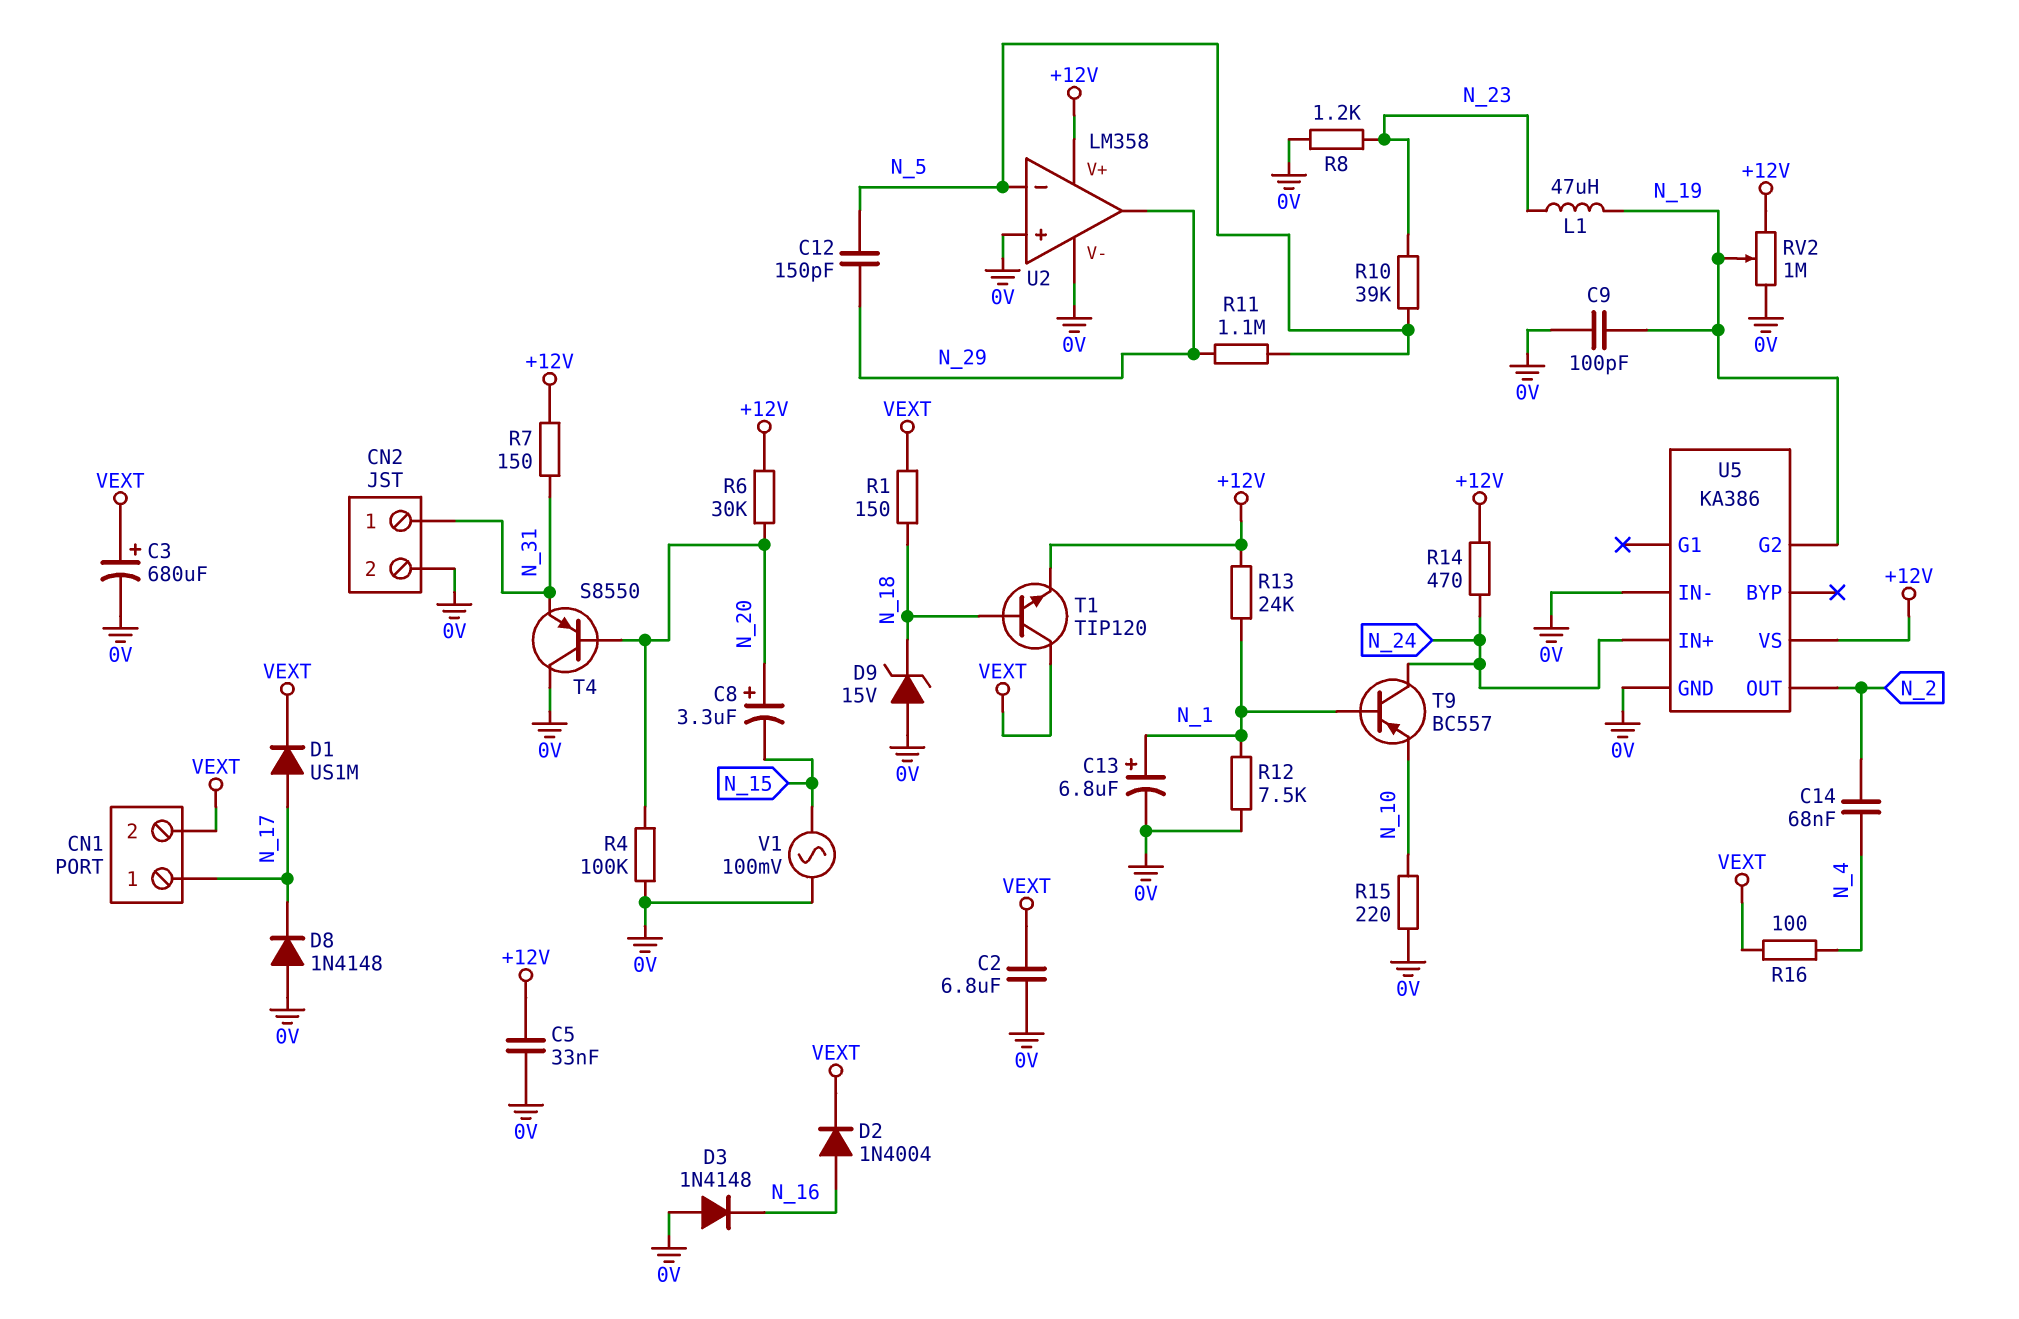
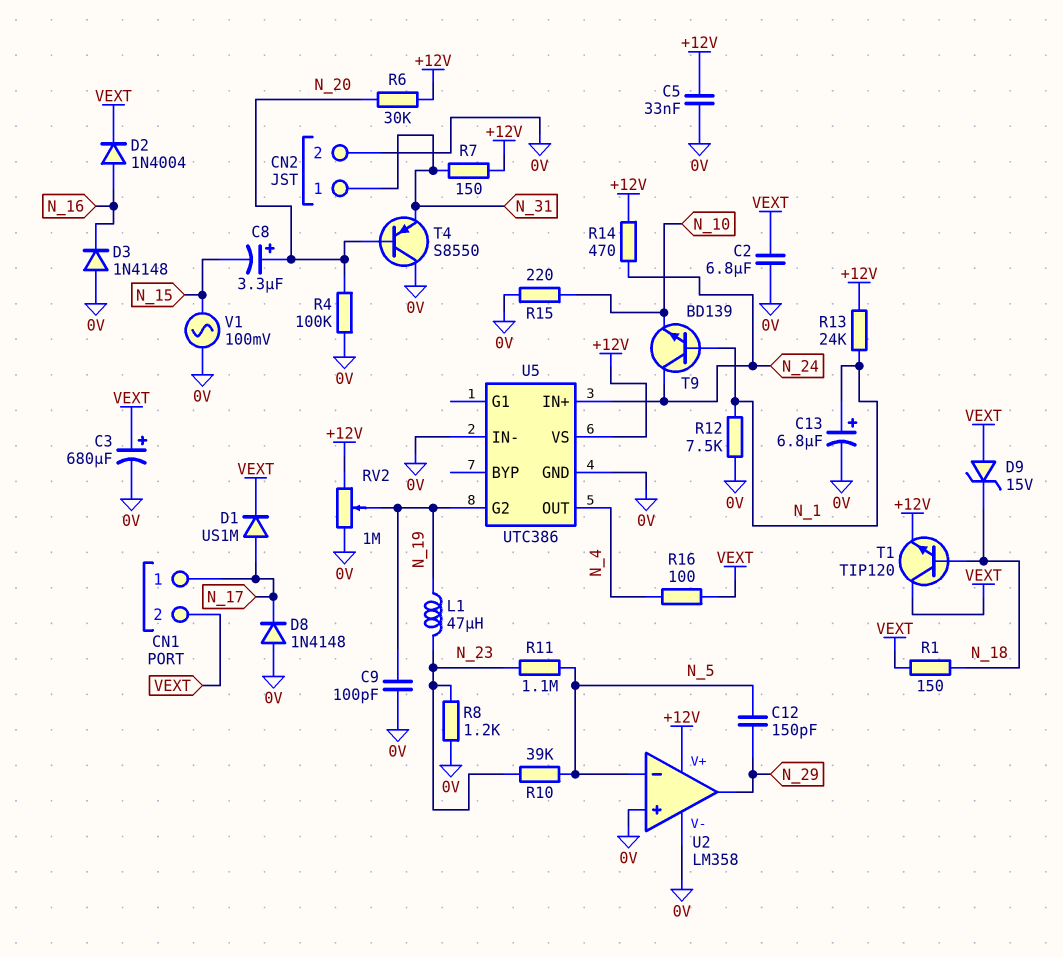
C14: 68nF (N_2, N_4) -> none
D9: zener 15V (A 0V, K N_18) -> zener 15V (A VEXT, K N_18)
R11: 1.1M (N_5, N_29) -> 1.1M (N_5, N_23)
T9: PNP BC557 (B N_1, C N_24, E N_10) -> NPN BD139 (B N_1, C N_24, E N_10)
U5: KA386 -> UTC386
U5 pin OUT: N_2 -> N_4

